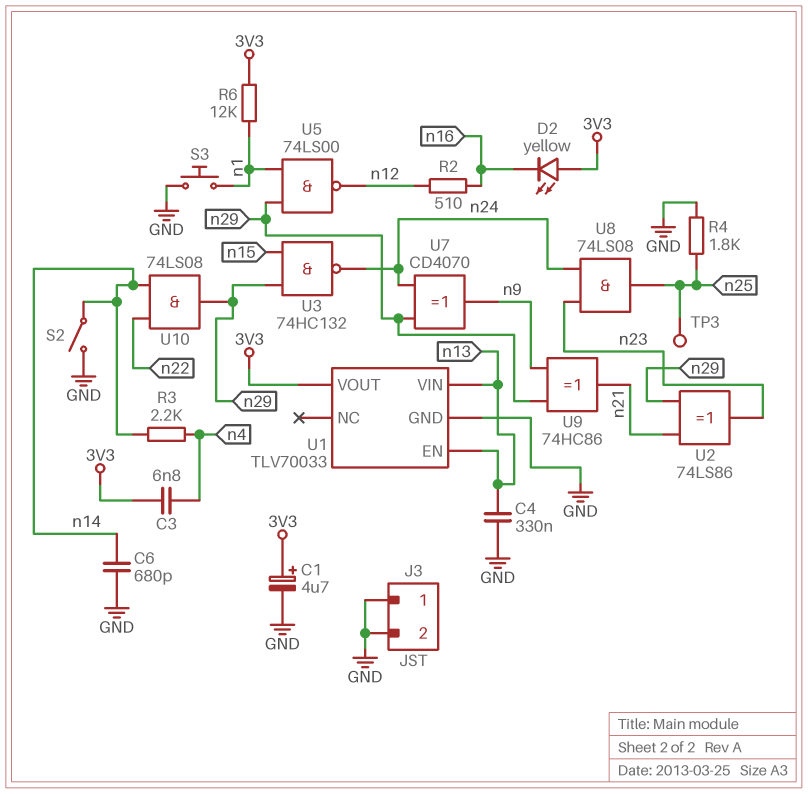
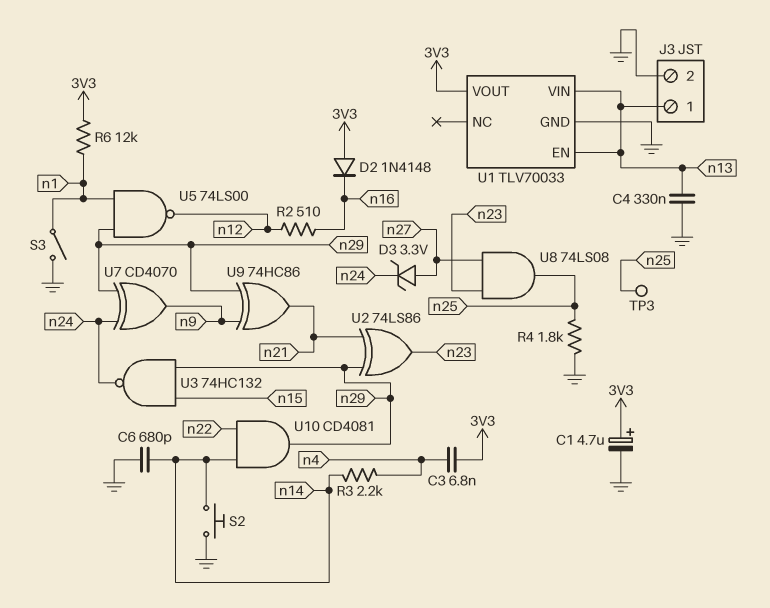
D2: LED yellow (A 3V3, K n16) -> diode 1N4148 (A 3V3, K n16)
D3: none -> zener 3.3V (A n27, K n24)
J3 pin 1: GND -> n13
S2: switch (GND, n14) -> button (GND, n14)
S3: button (GND, n1) -> switch (GND, n1)
U8: AND 74LS08 (in n23, in n24, out n25) -> AND 74LS08 (in n23, in n27, out n25)
U10: AND 74LS08 (in n14, in n22, out n29) -> AND CD4081 (in n14, in n22, out n29)

